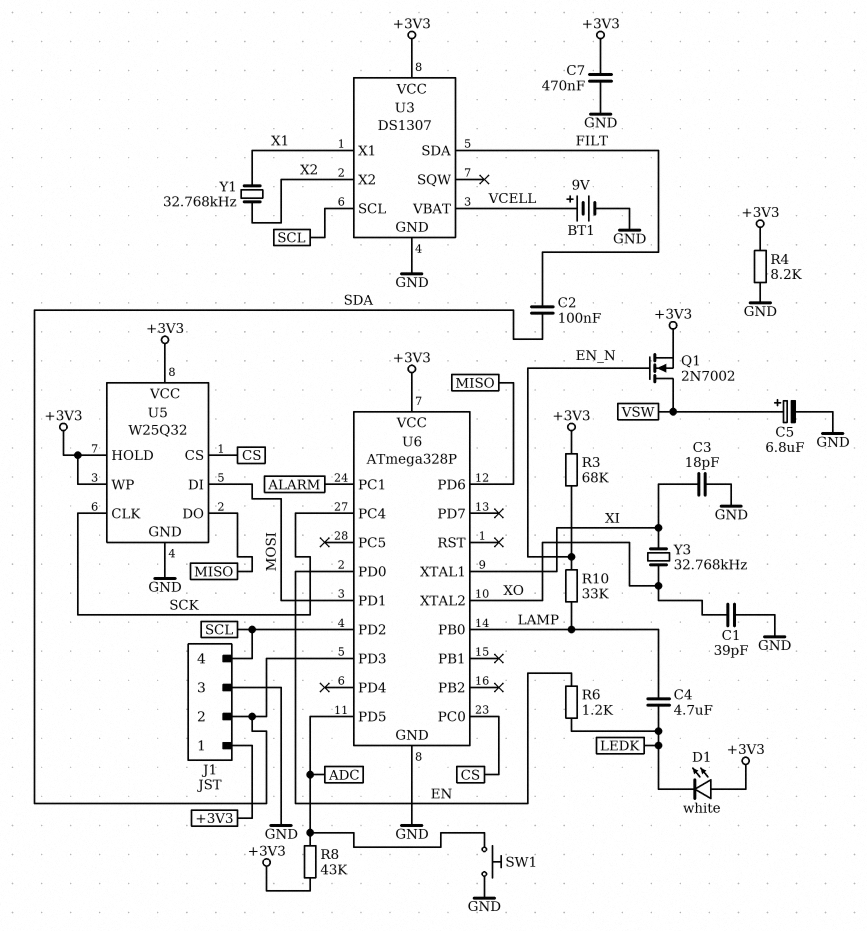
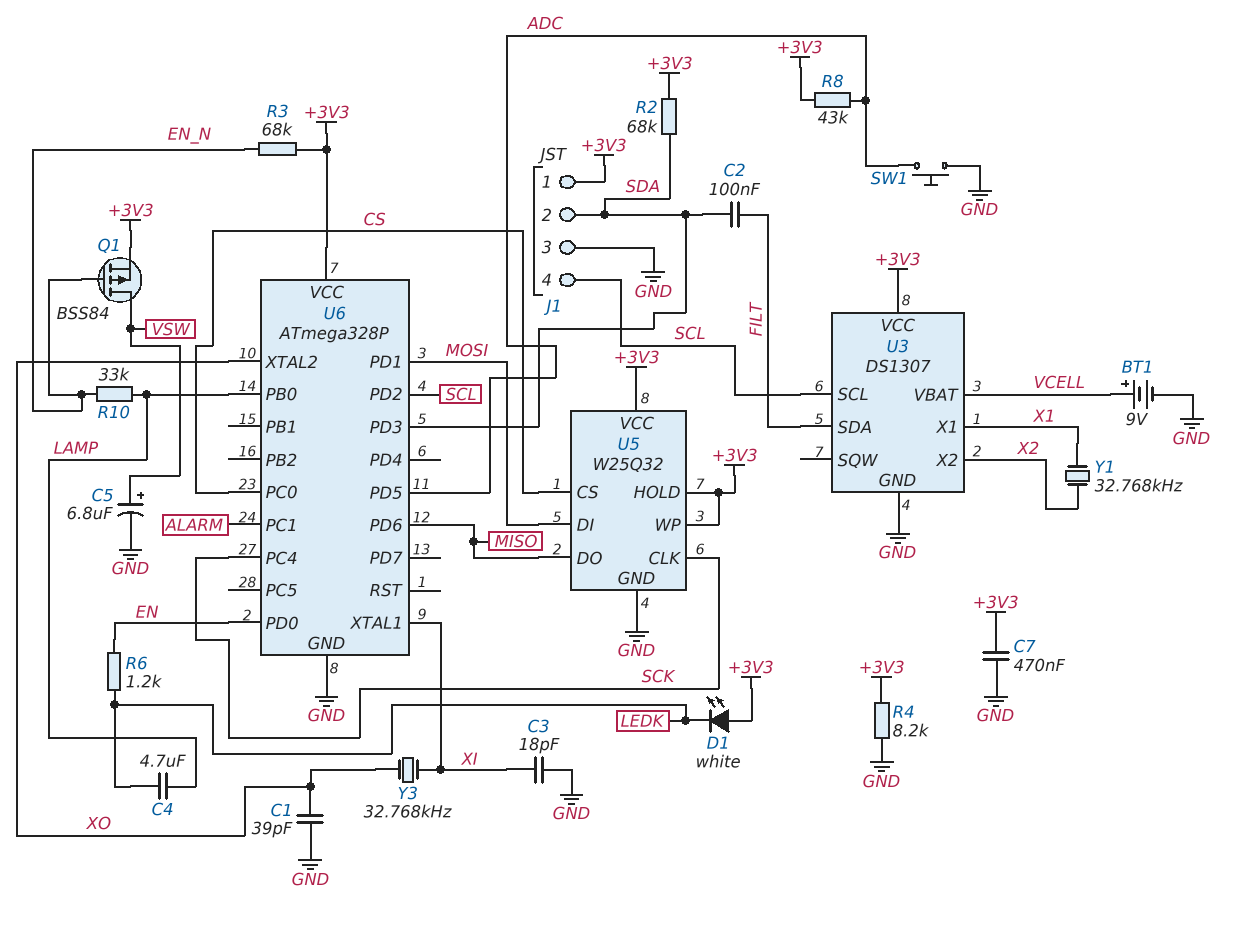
Q1: NMOS 2N7002 (G EN_N, D VSW, S +3V3) -> PMOS BSS84 (G EN_N, D VSW, S +3V3)
R2: none -> 68k (+3V3, SDA)

